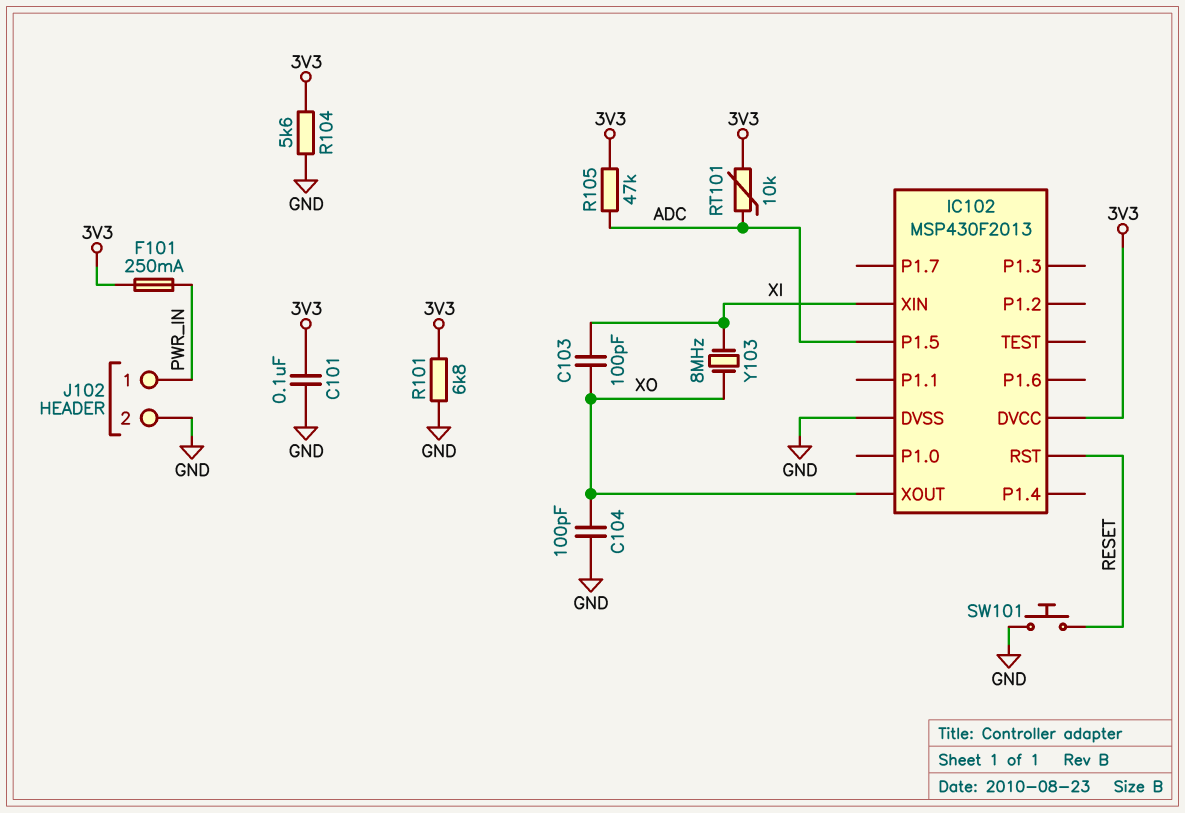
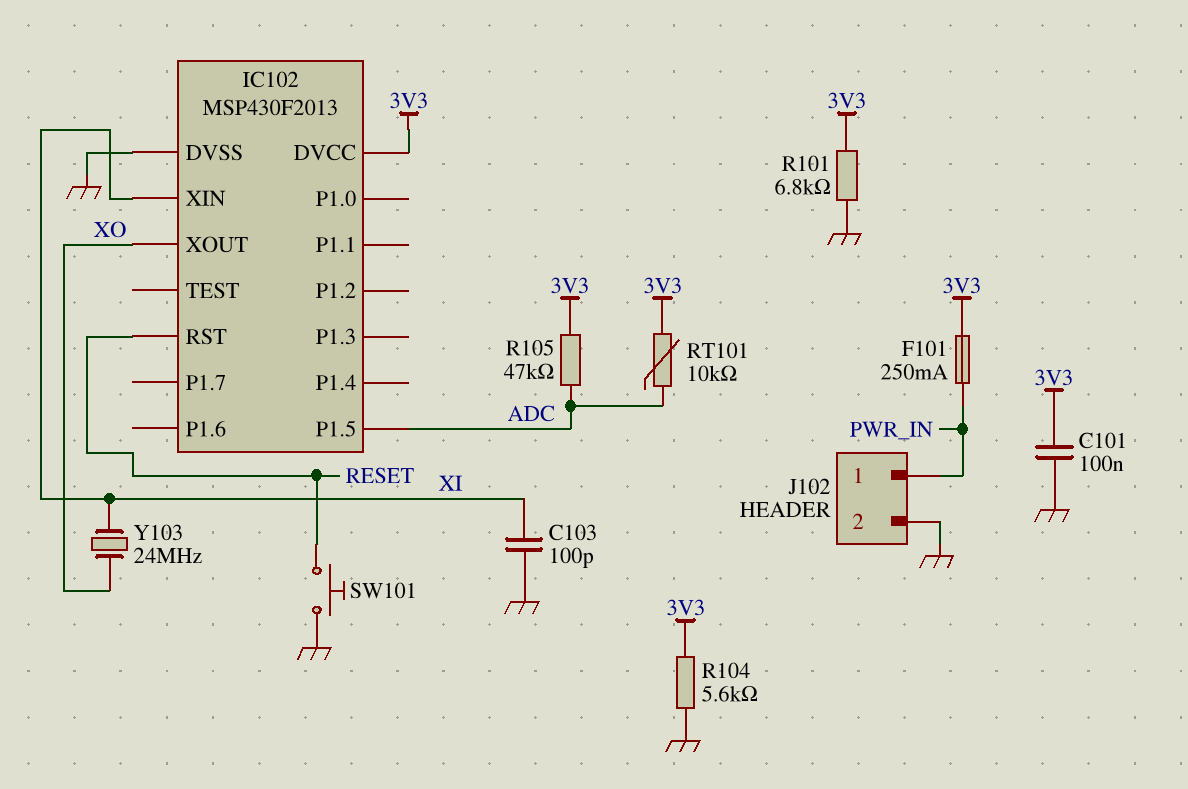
C103: 100pF (XI, XO) -> 100pF (GND, XI)
C104: 100pF (GND, XO) -> none
Y103: 8MHz (XI, XO) -> 24MHz (XI, XO)

